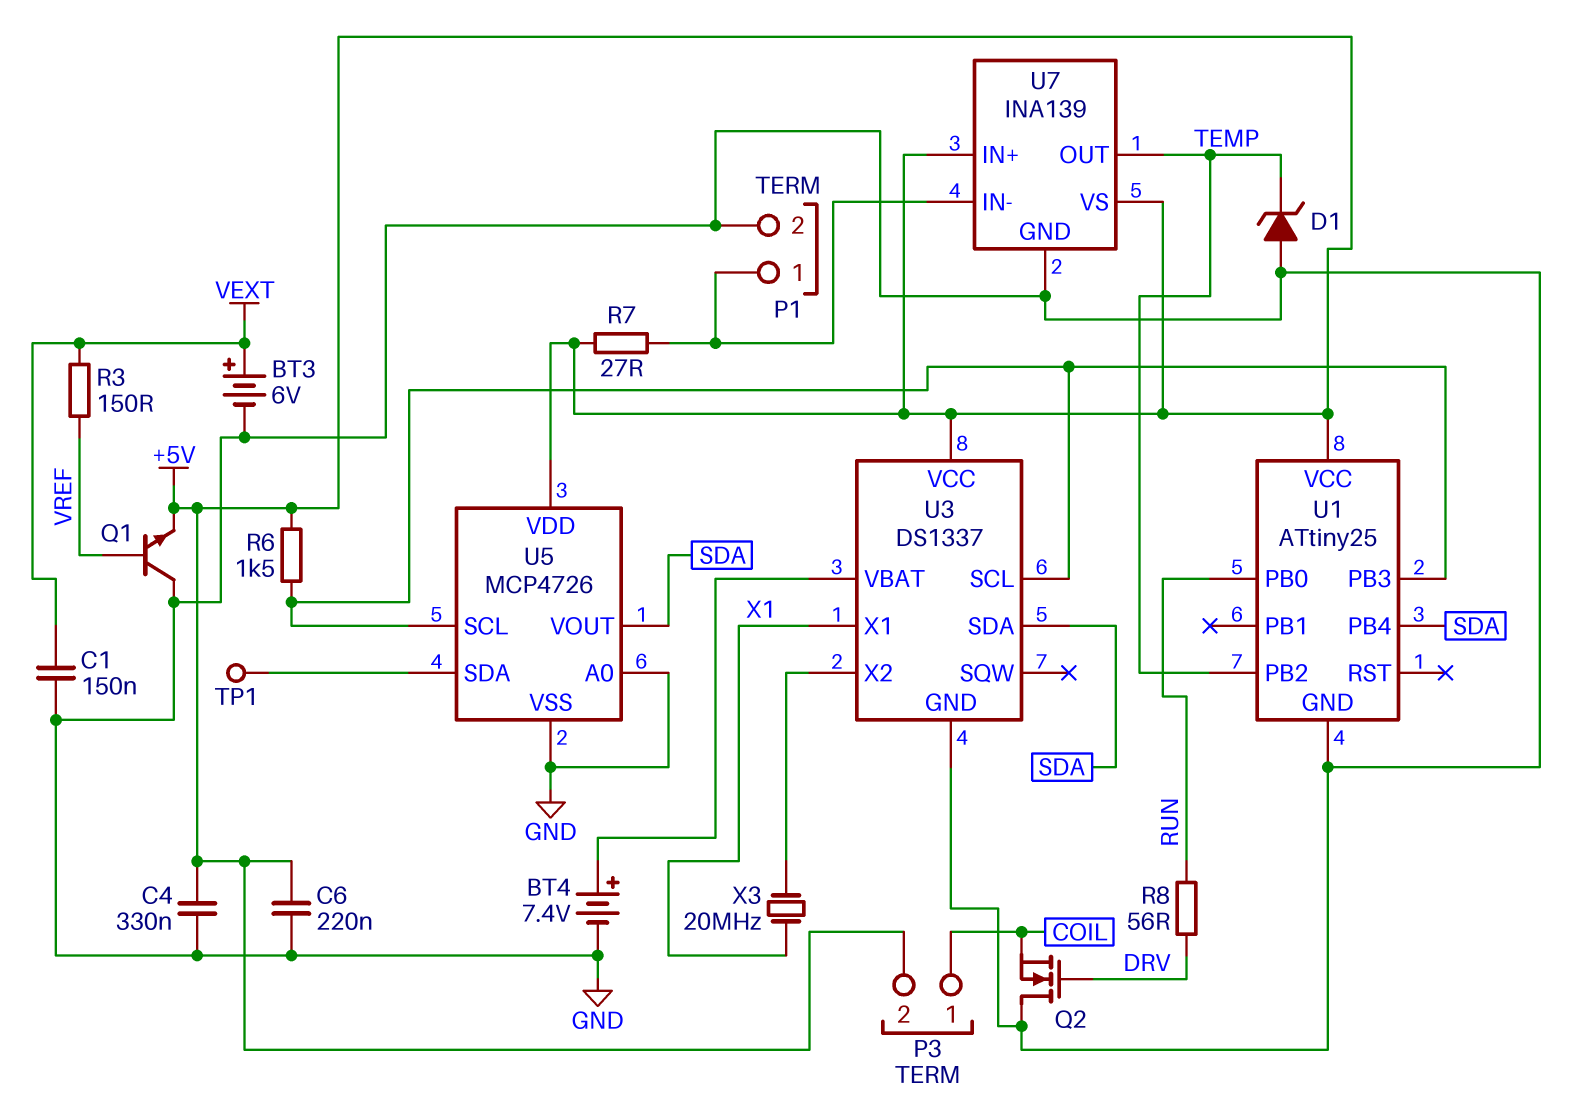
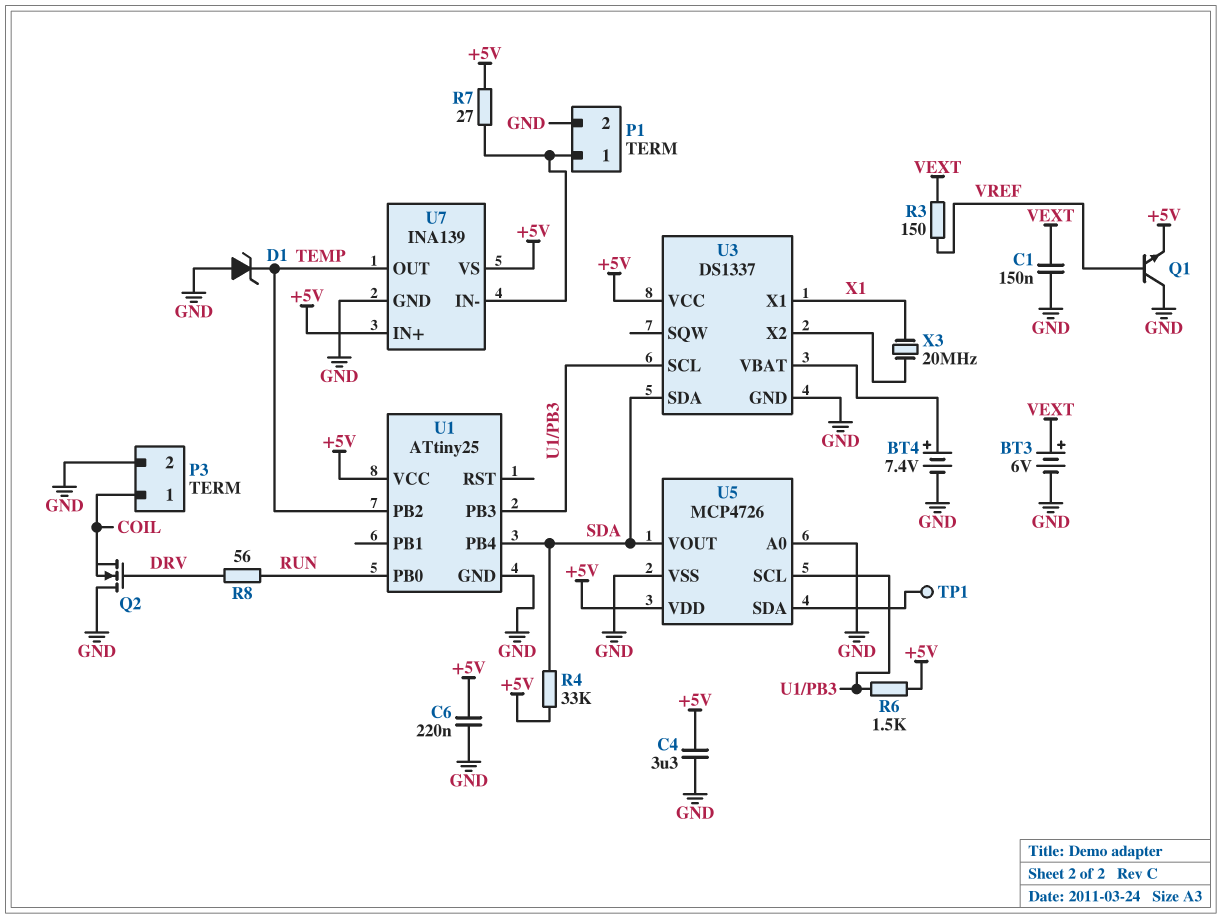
C4: 330nF (+5V, GND) -> 3.3uF (+5V, GND)
P3 pin 2: +5V -> GND
R4: none -> 33k (+5V, SDA)

